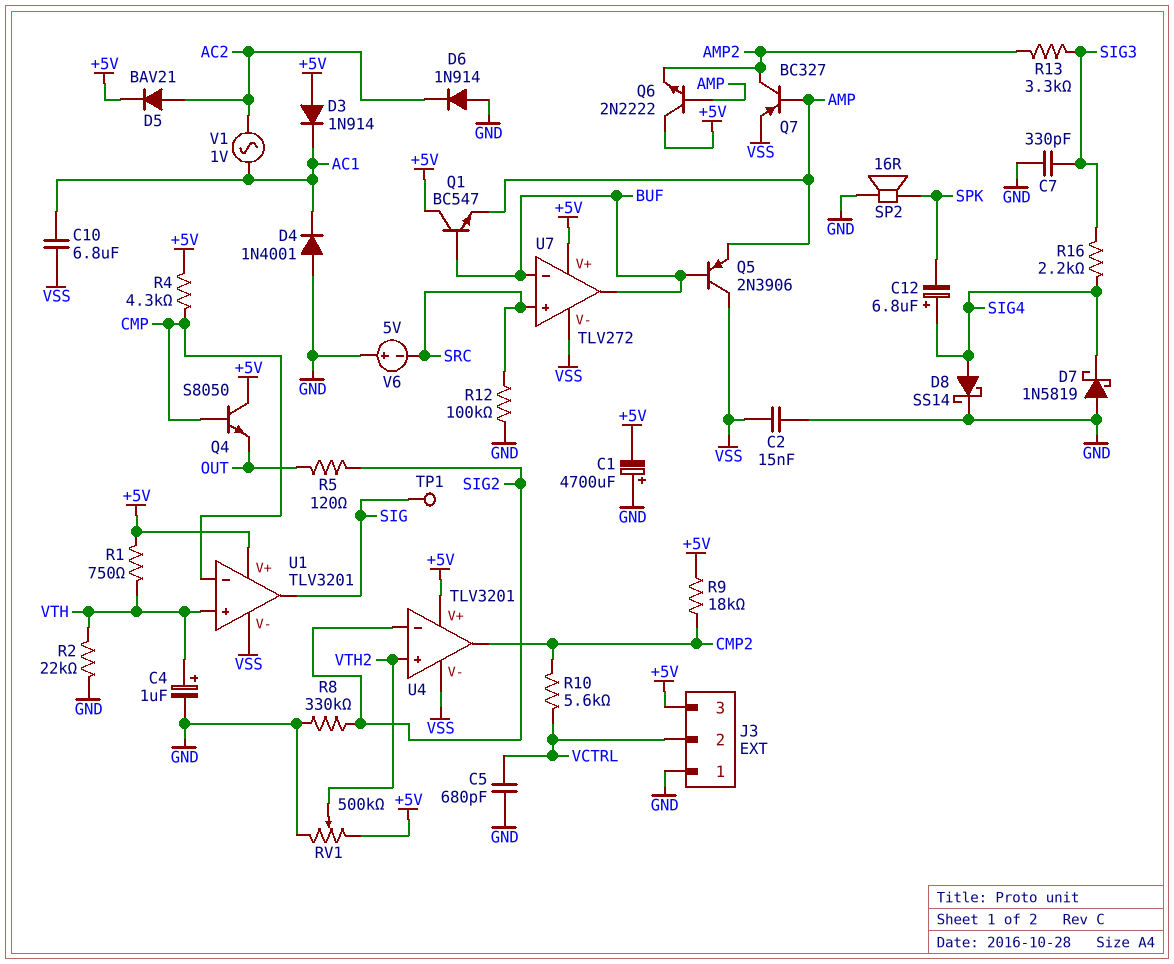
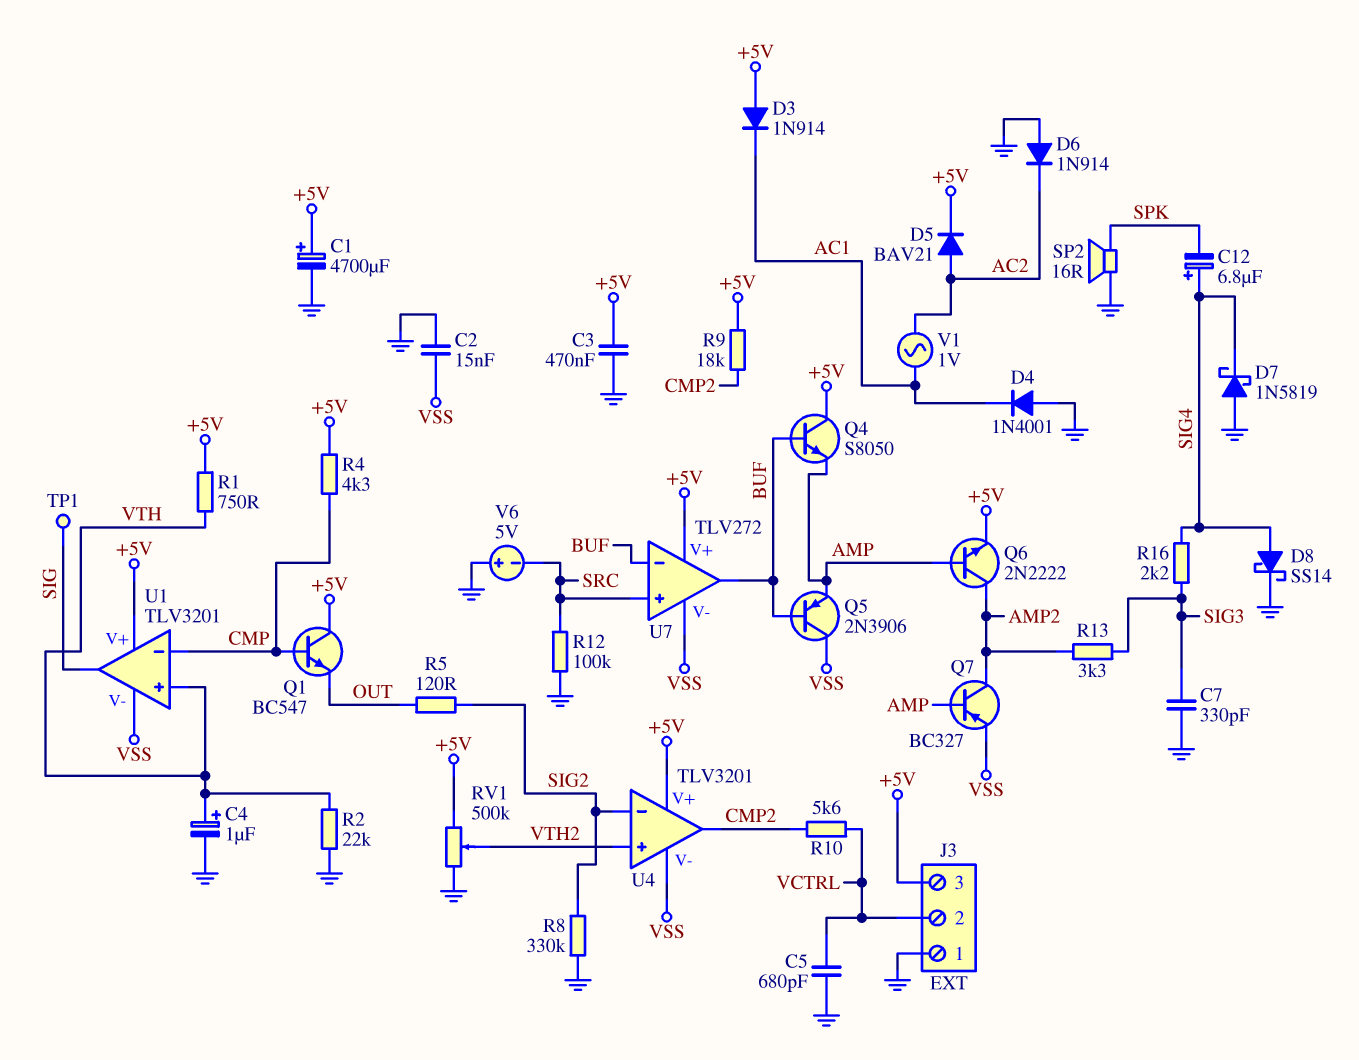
C1: 4700uF (plus GND, minus +5V) -> 4700uF (plus +5V, minus GND)
C3: none -> 470nF (+5V, GND)
C10: 6.8uF (AC1, VSS) -> none
Q1: NPN BC547 (B BUF, C +5V, E AMP) -> NPN BC547 (B CMP, C +5V, E OUT)
Q4: NPN S8050 (B CMP, C +5V, E OUT) -> NPN S8050 (B BUF, C +5V, E AMP)
Q6: NPN 2N2222 (B AMP, C +5V, E AMP2) -> NPN 2N2222 (B AMP, C AMP2, E +5V)

